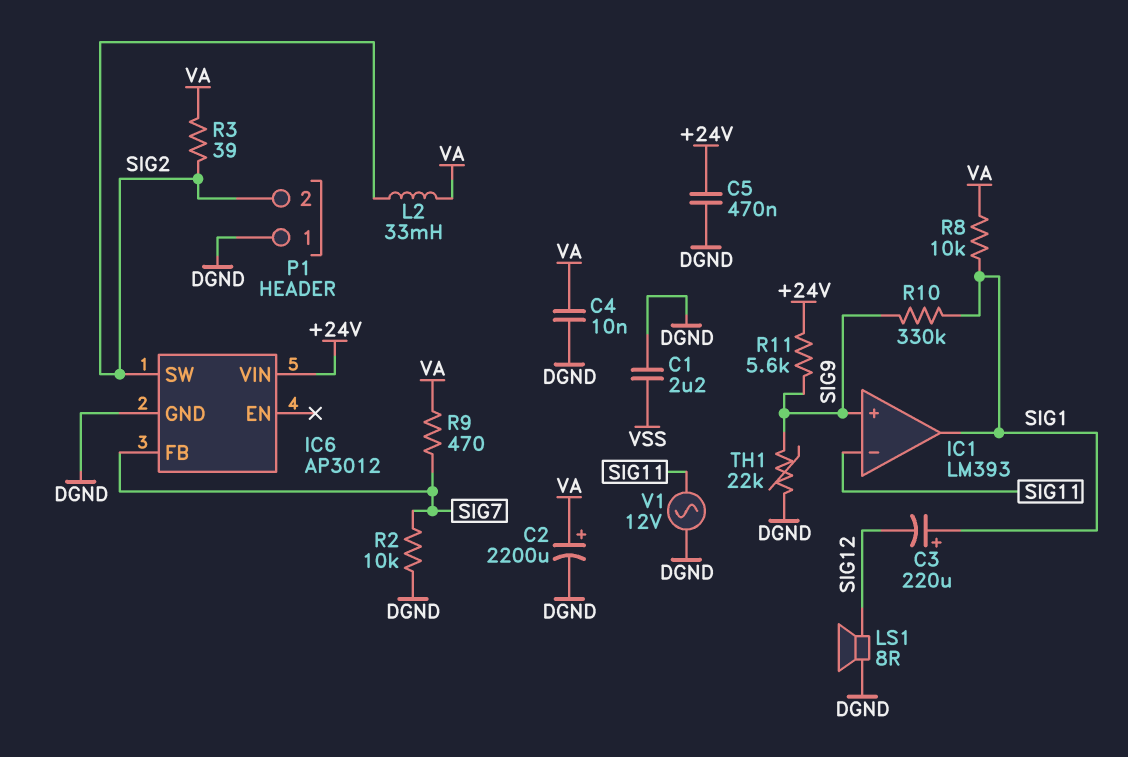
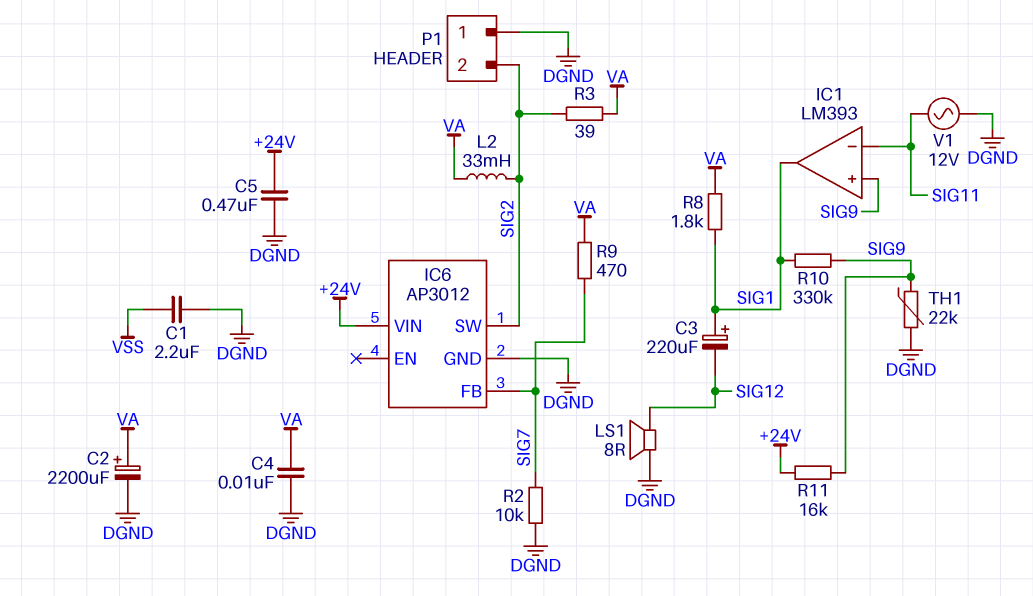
R8: 10k (SIG1, VA) -> 1.8k (SIG1, VA)
R11: 5.6k (+24V, SIG9) -> 16k (+24V, SIG9)

